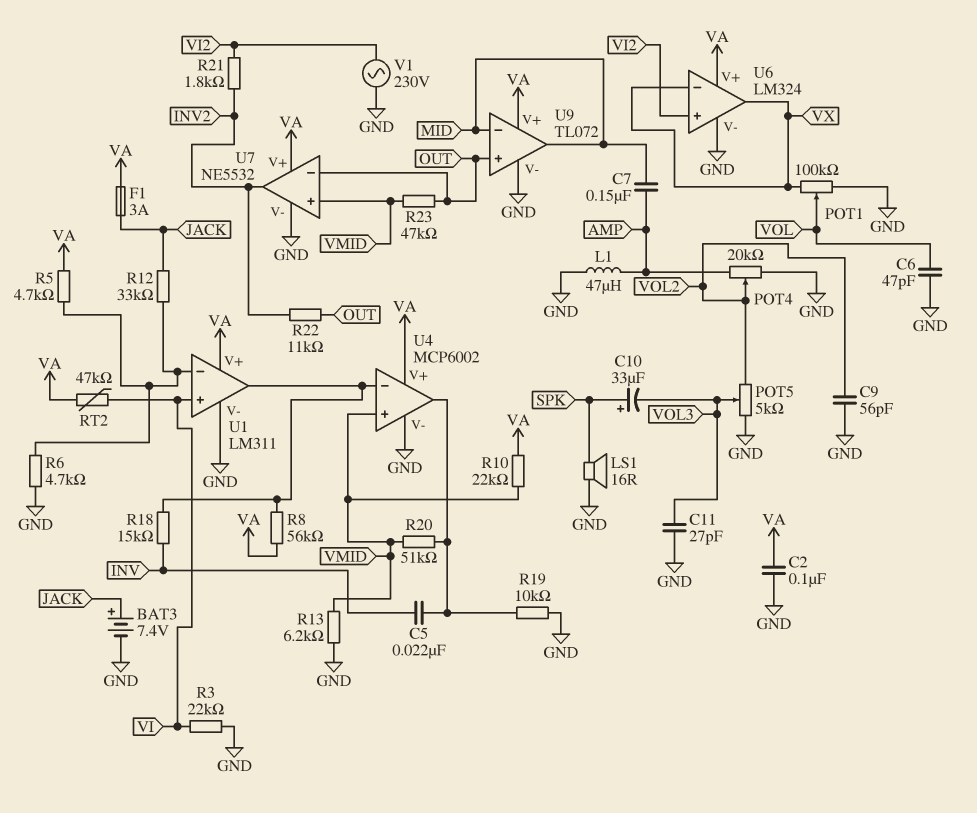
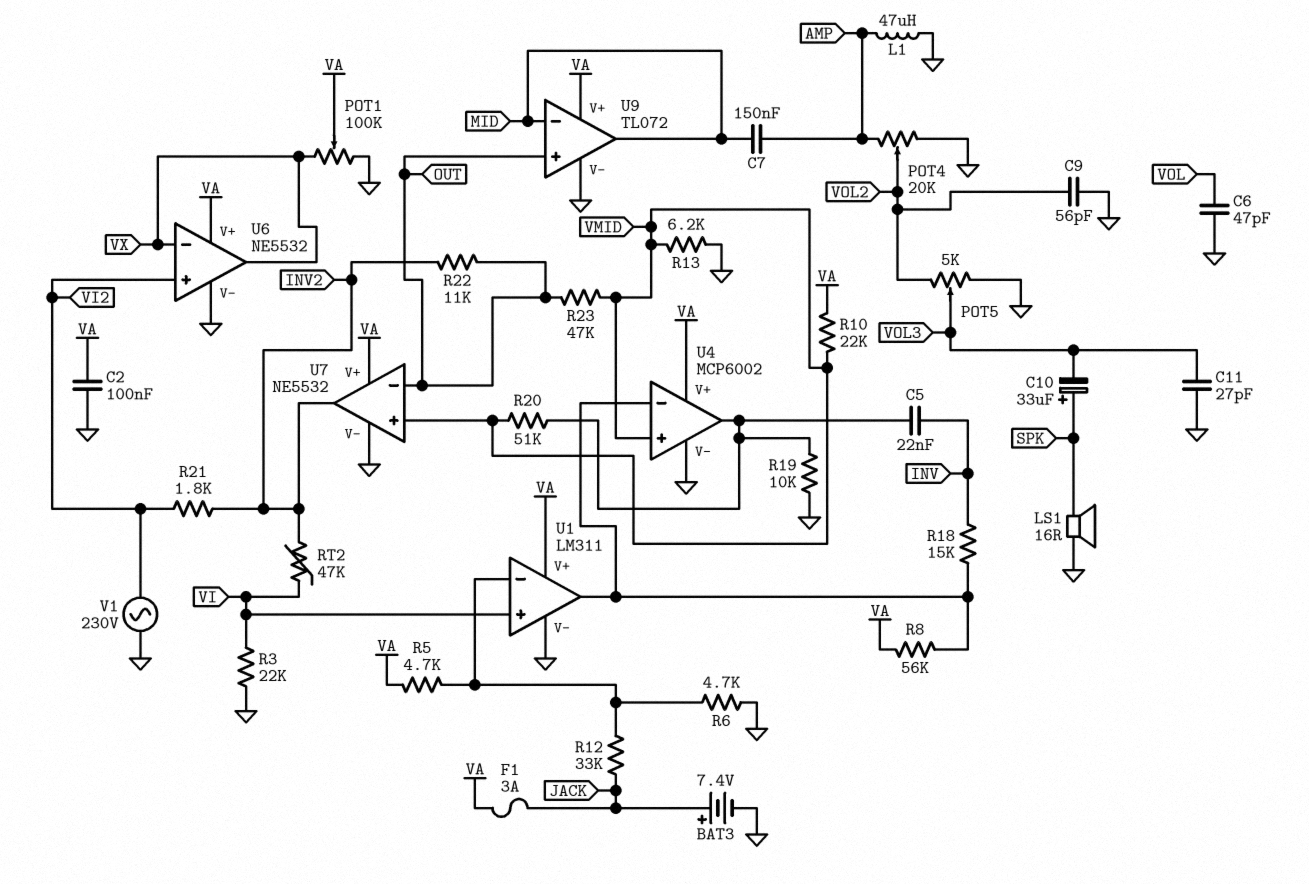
POT1: 100k (GND, VX, wiper VOL) -> 100k (GND, VX, wiper VA)
RT2: 47k (VA, VI) -> 47k (INV2, VI)
U6: LM324 -> NE5532

